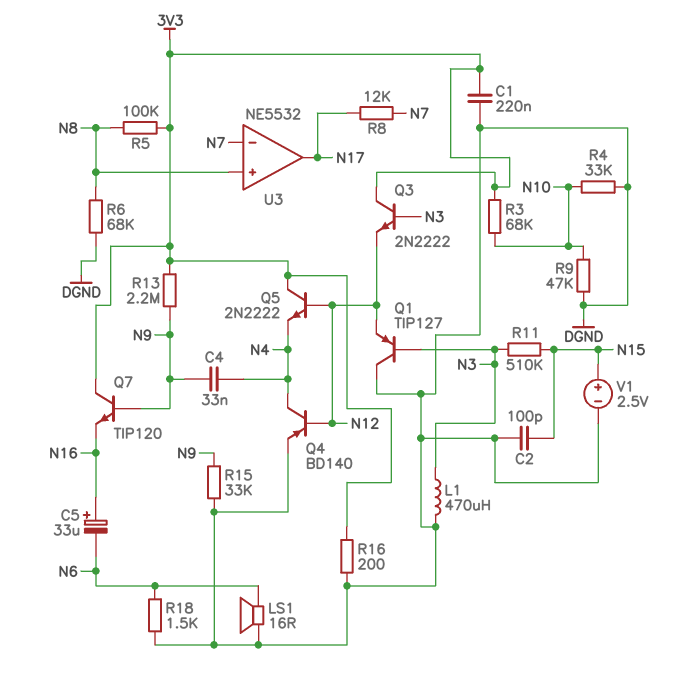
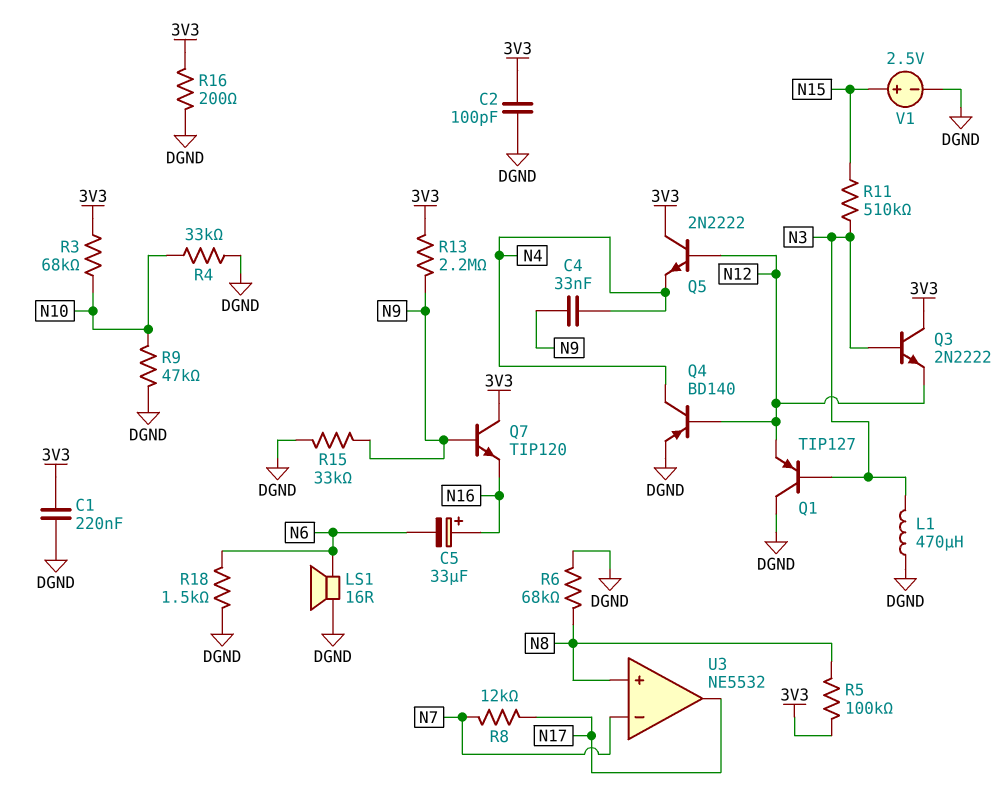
C2: 100pF (DGND, N15) -> 100pF (3V3, DGND)

